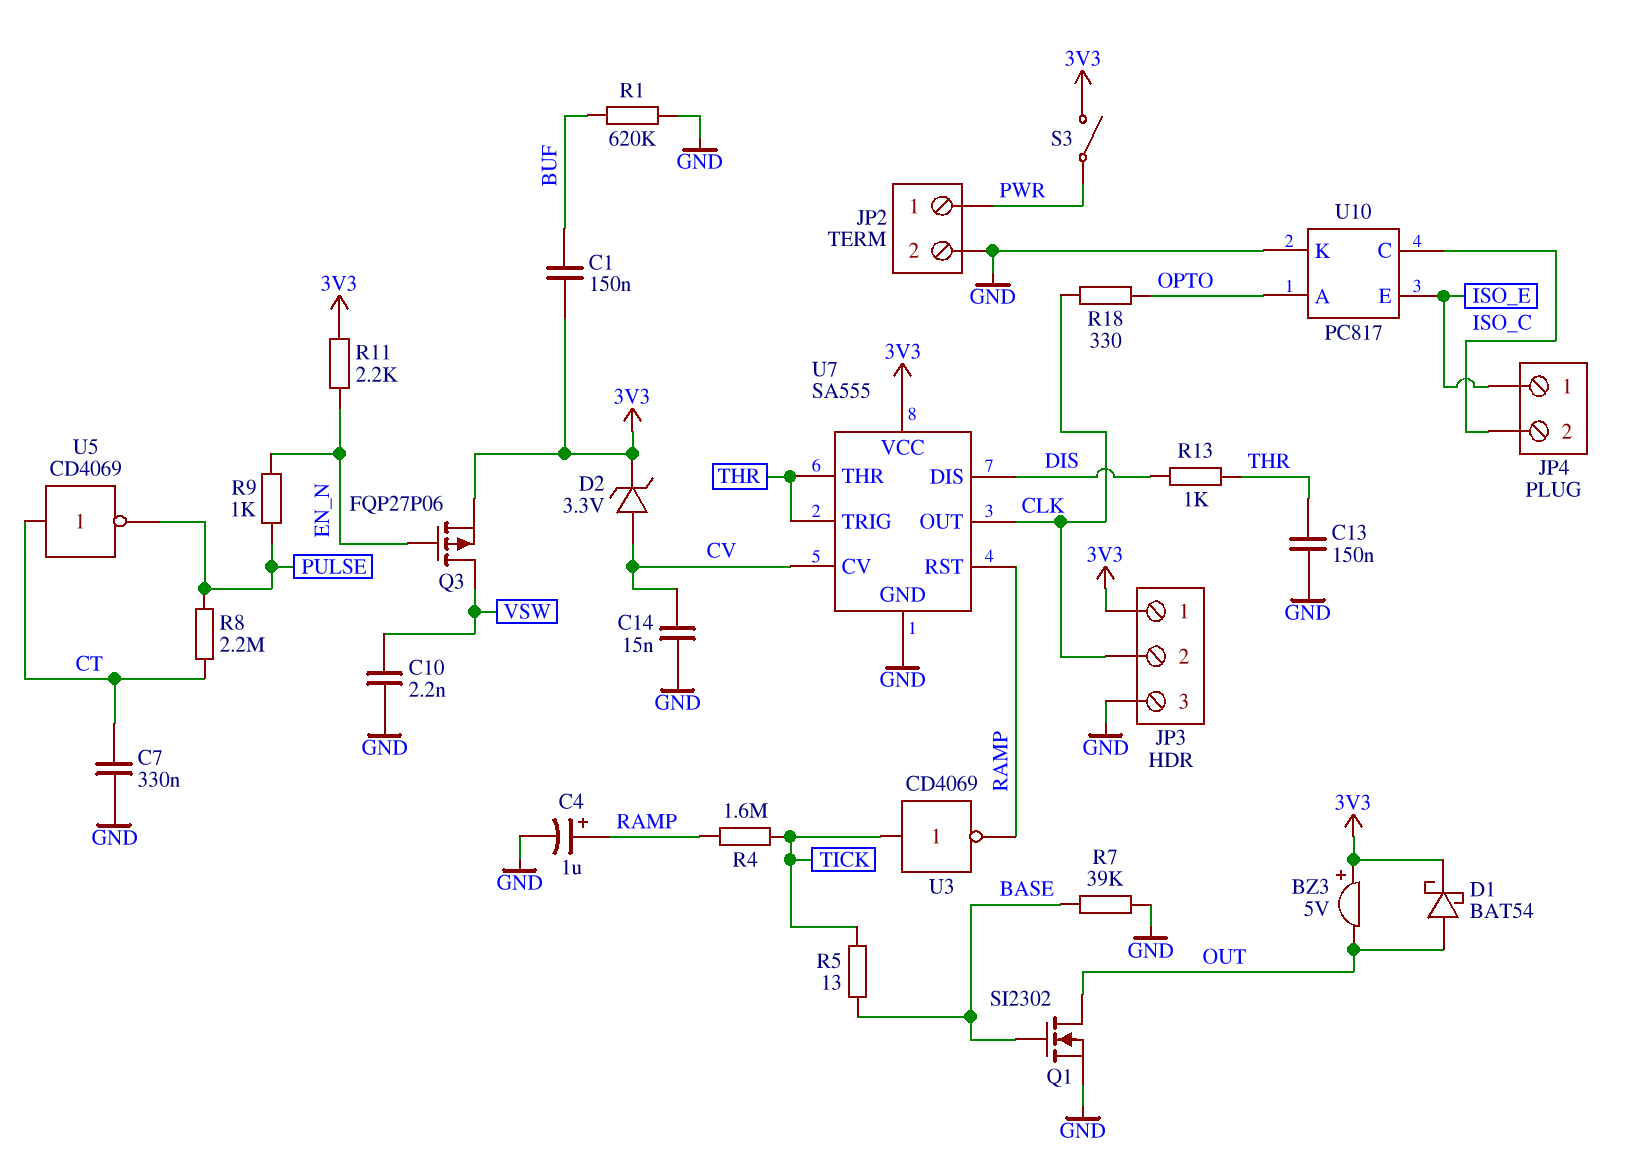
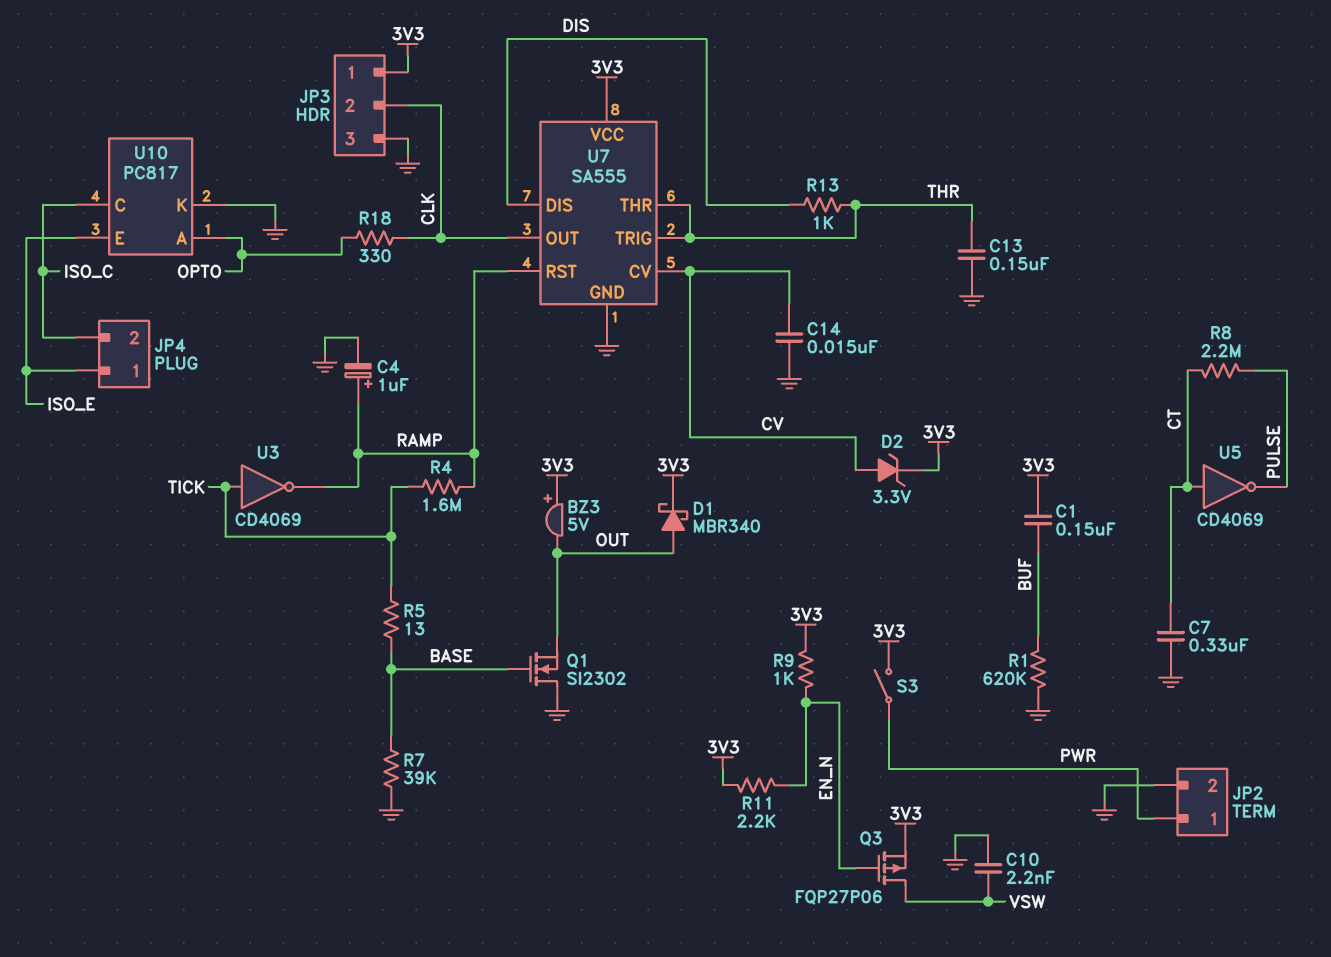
D1: schottky BAT54 (A OUT, K 3V3) -> schottky MBR340 (A OUT, K 3V3)
Q1: NMOS SI2302 (G BASE, D OUT, S GND) -> NMOS SI2302 (G BASE, D GND, S OUT)
R9: 1k (EN_N, PULSE) -> 1k (3V3, EN_N)

